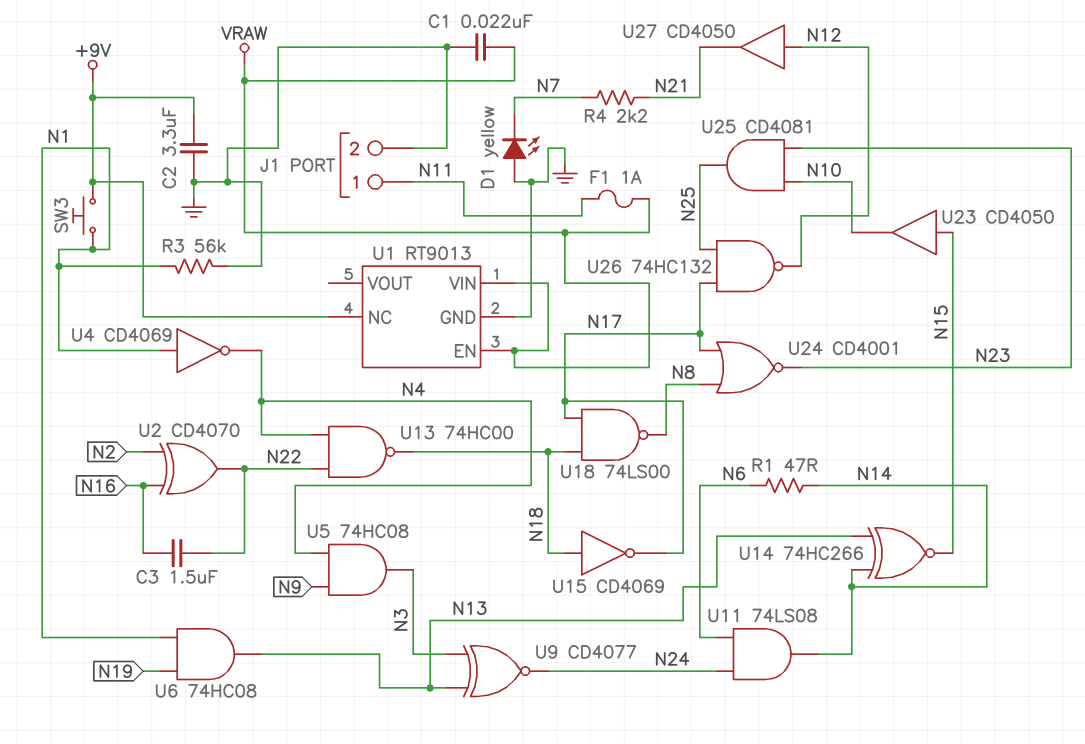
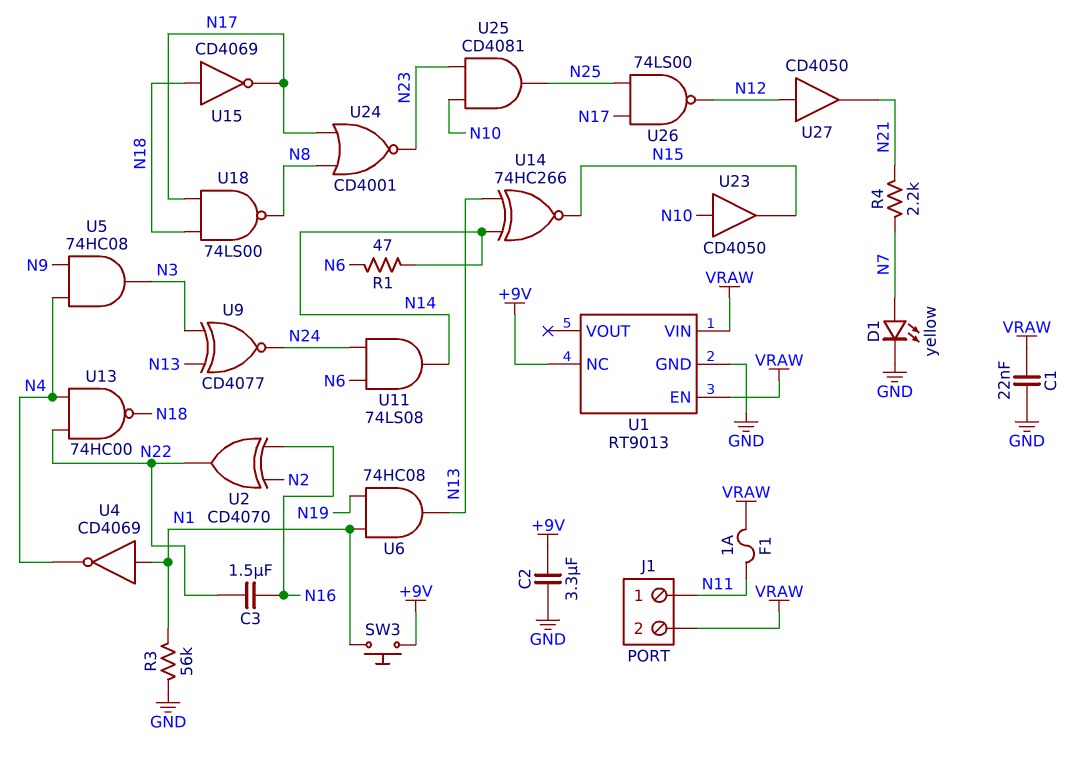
D1: LED yellow (A GND, K N7) -> LED yellow (A N7, K GND)
J1 pin 2: GND -> VRAW
U23: buffer CD4050 (in N15, out N10) -> buffer CD4050 (in N10, out N15)
U26: NAND 74HC132 (in N17, in N25, out N12) -> NAND 74LS00 (in N17, in N25, out N12)

